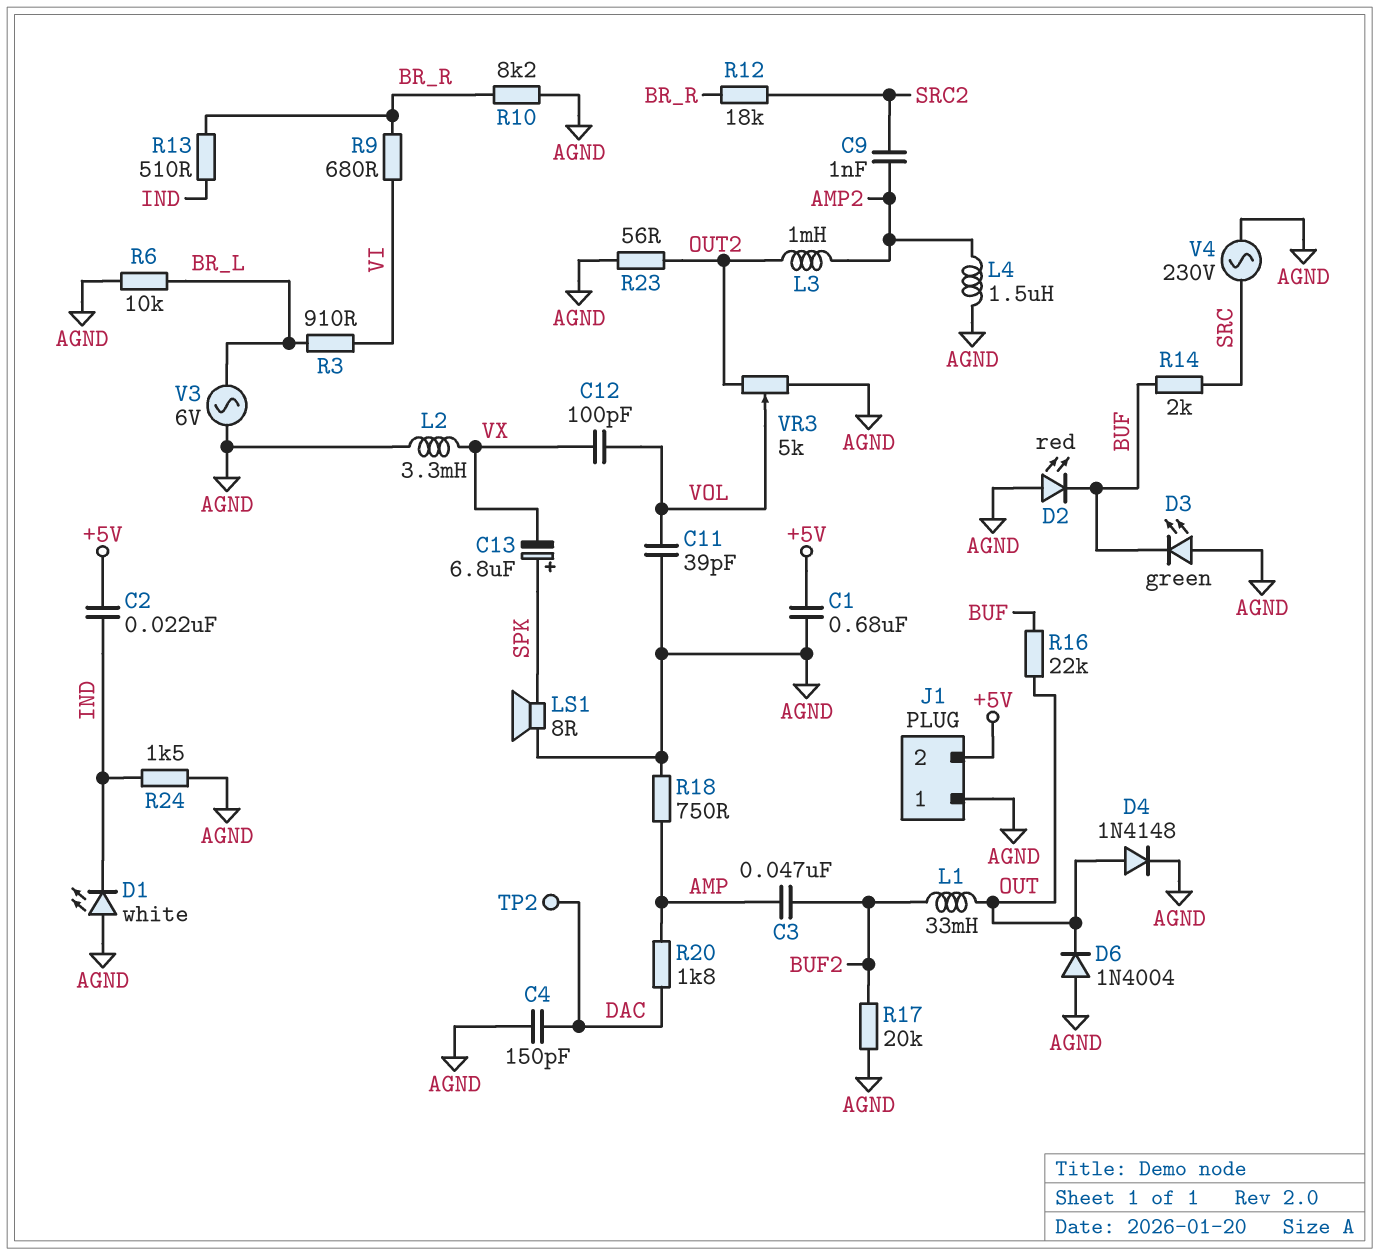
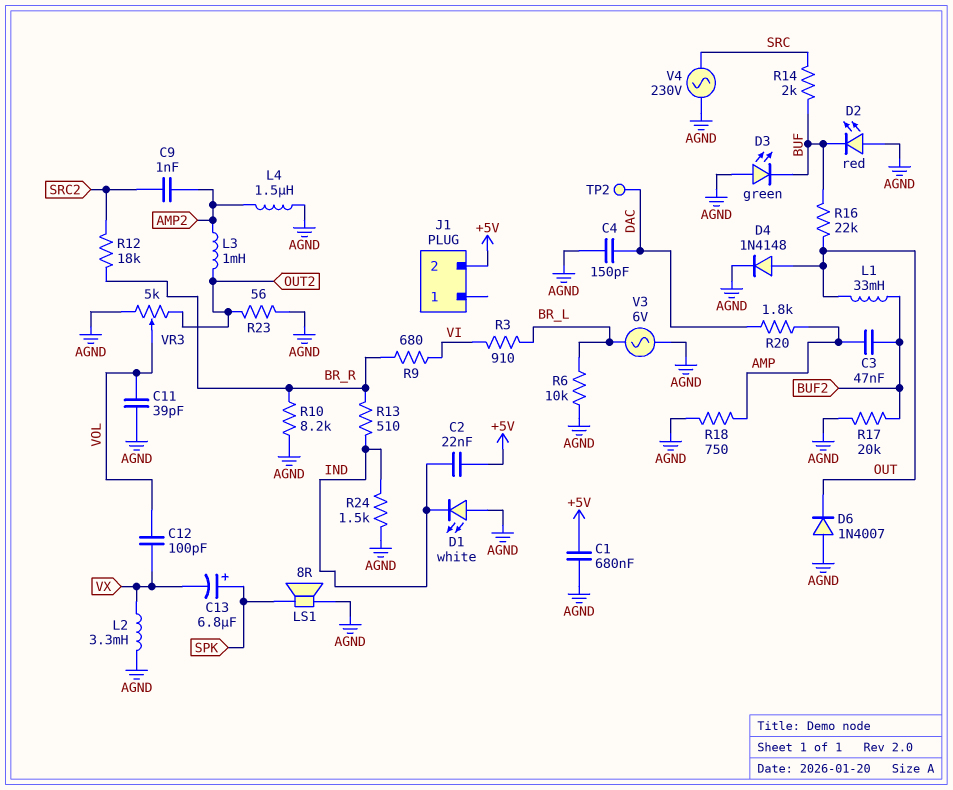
D6: diode 1N4004 (A AGND, K OUT) -> diode 1N4007 (A AGND, K OUT)
J1 pin 1: AGND -> none

